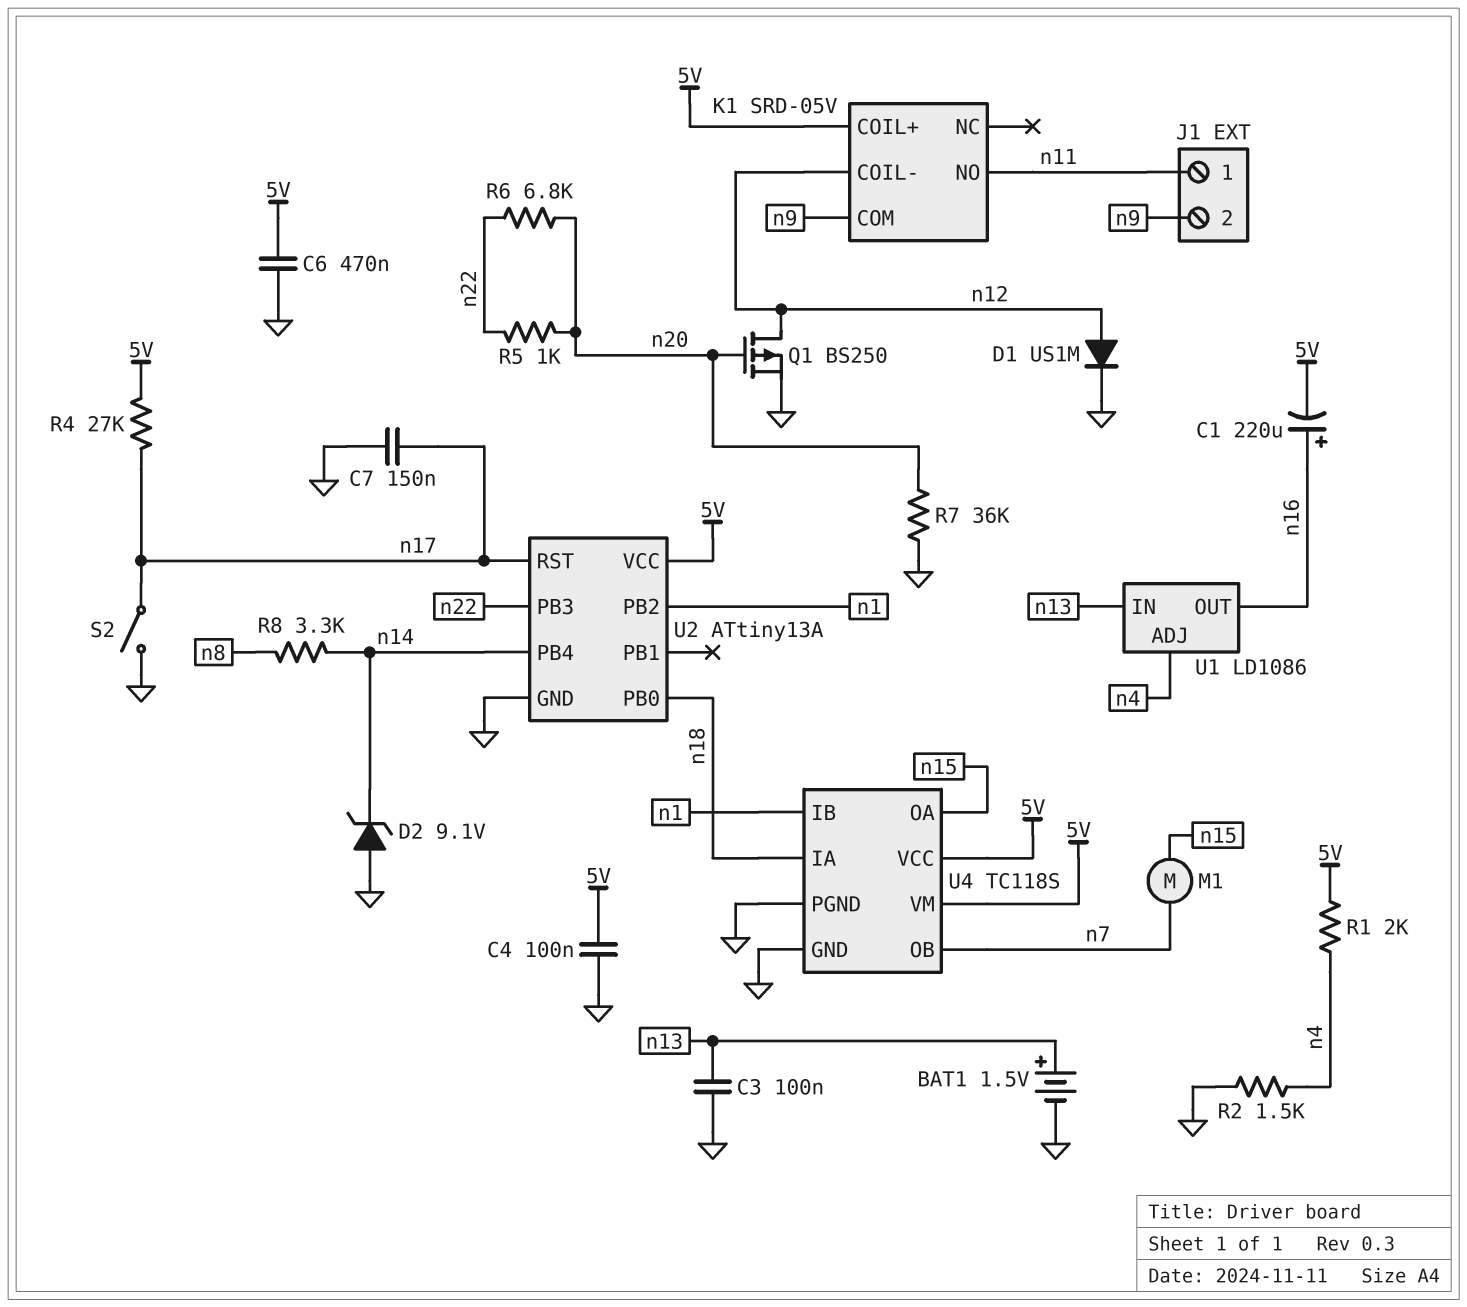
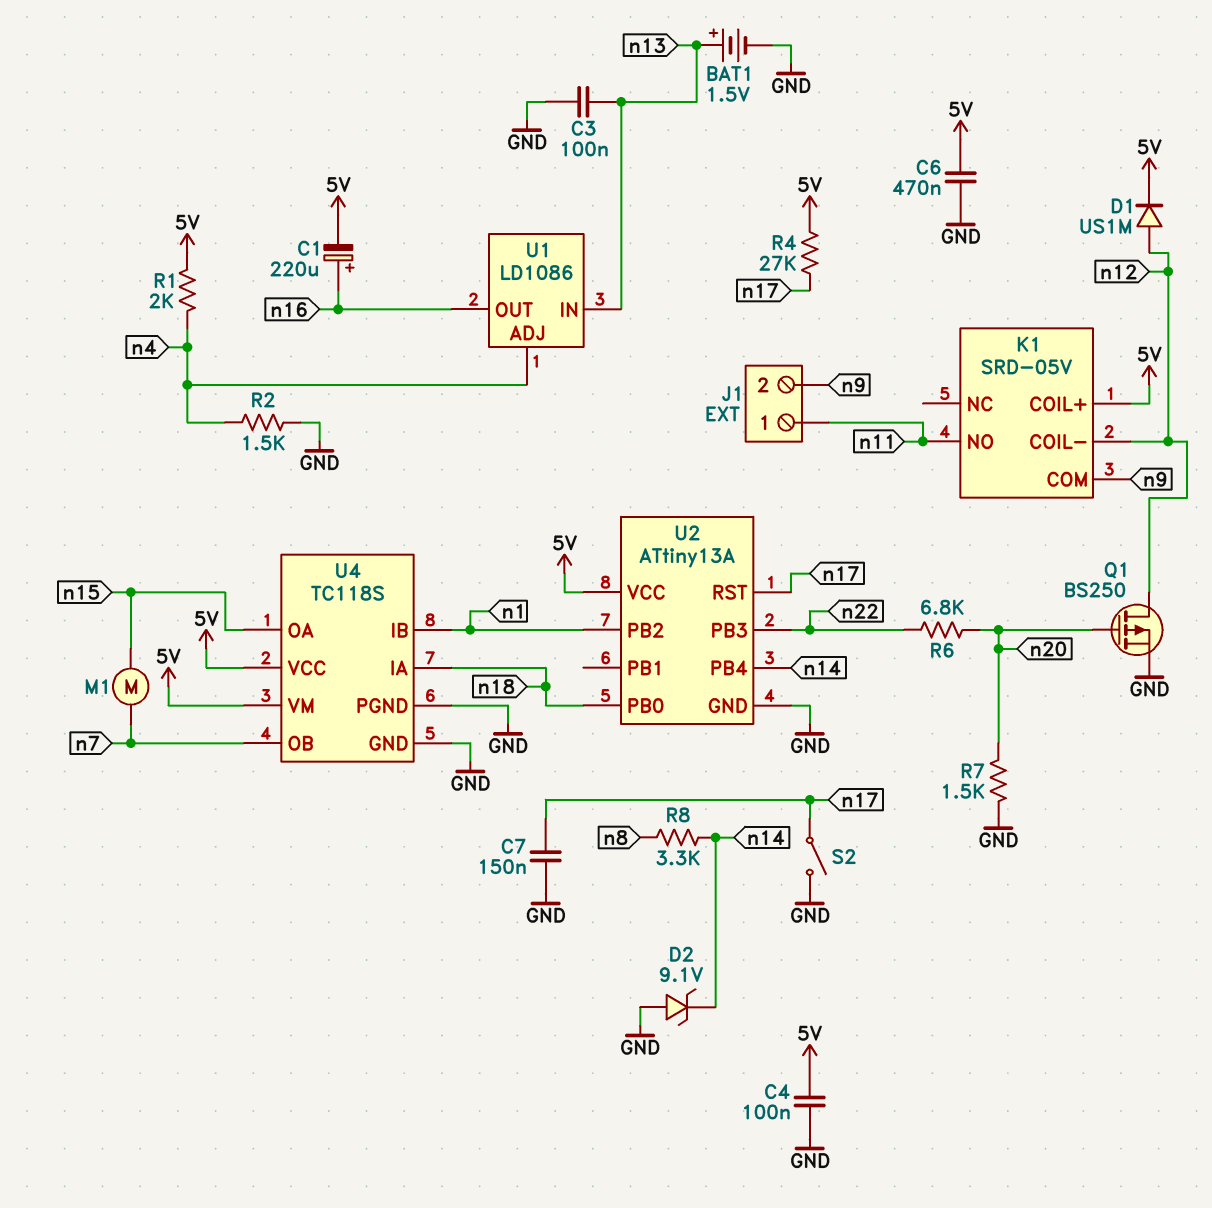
D1: diode US1M (A n12, K GND) -> diode US1M (A n12, K 5V)
R5: 1k (n20, n22) -> none
R7: 36k (GND, n20) -> 1.5k (GND, n20)

